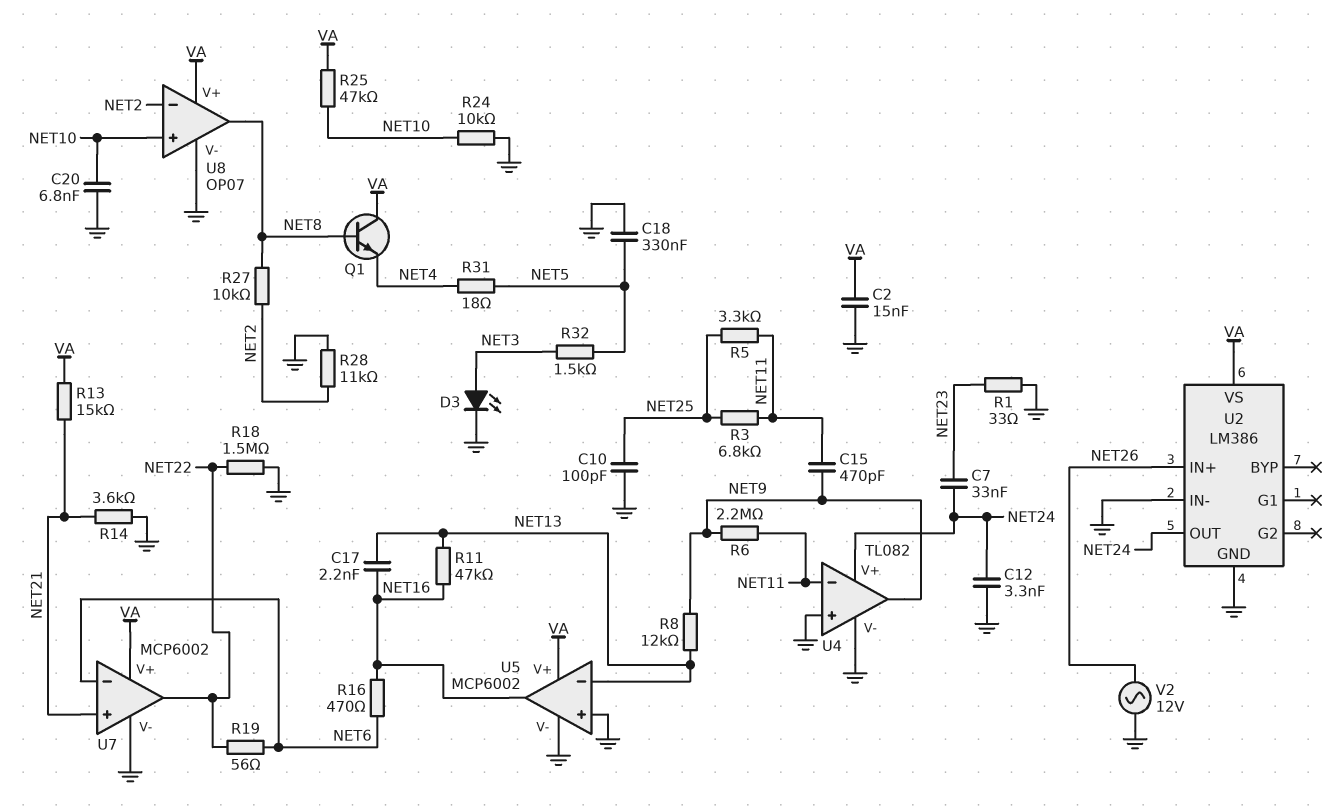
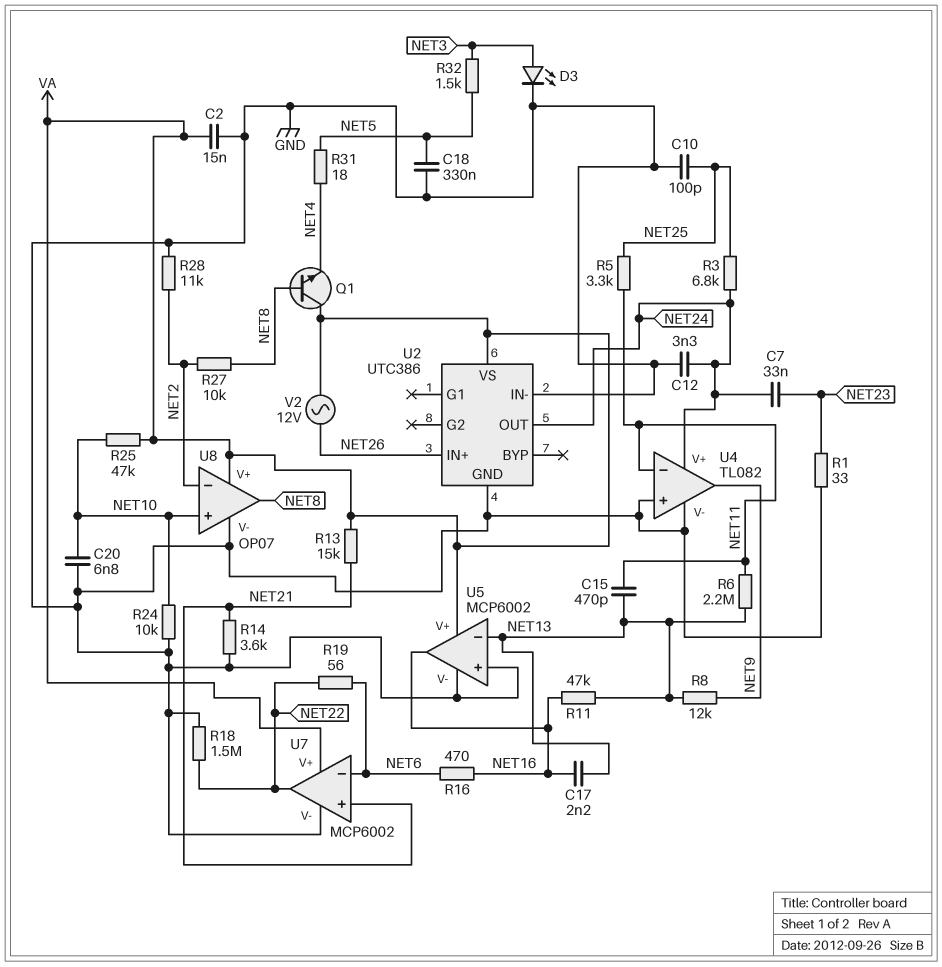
C15: 470pF (NET9, NET11) -> 470pF (NET11, NET13)
R3: 6.8k (NET11, NET25) -> 6.8k (NET24, NET25)
R6: 2.2M (NET9, NET11) -> 2.2M (NET11, NET13)
U2: LM386 -> UTC386
V2: AC 12V (GND, NET26) -> AC 12V (NET26, VA)

